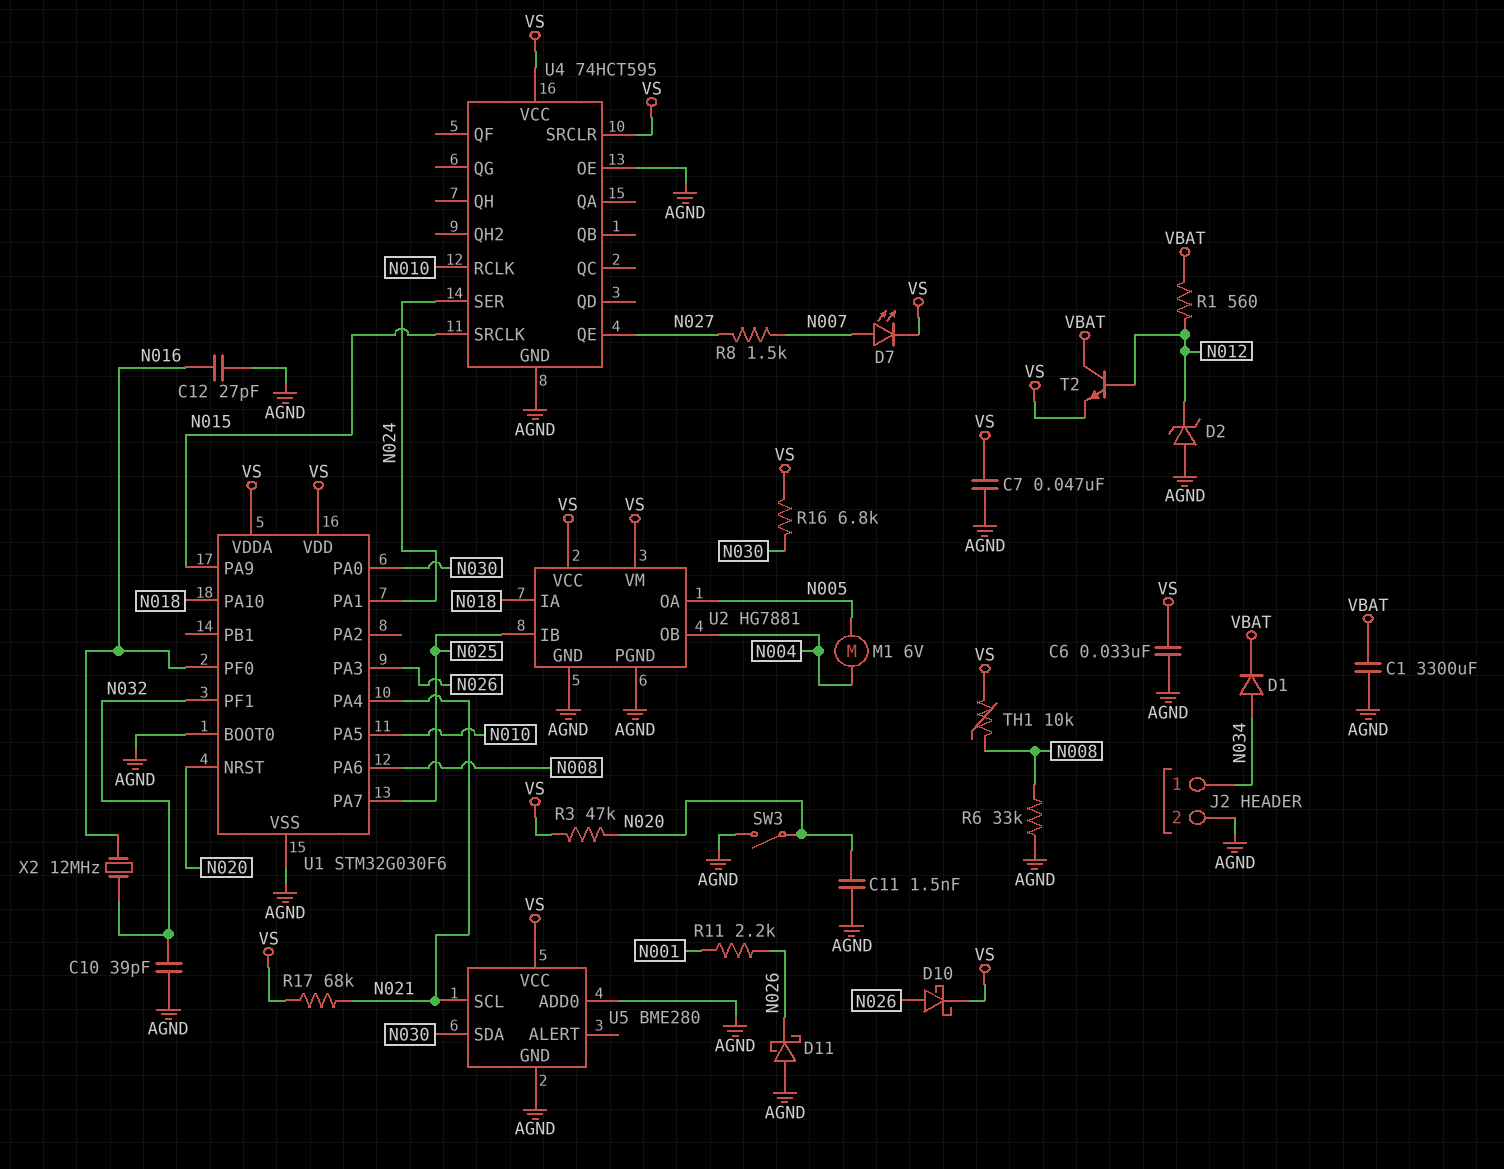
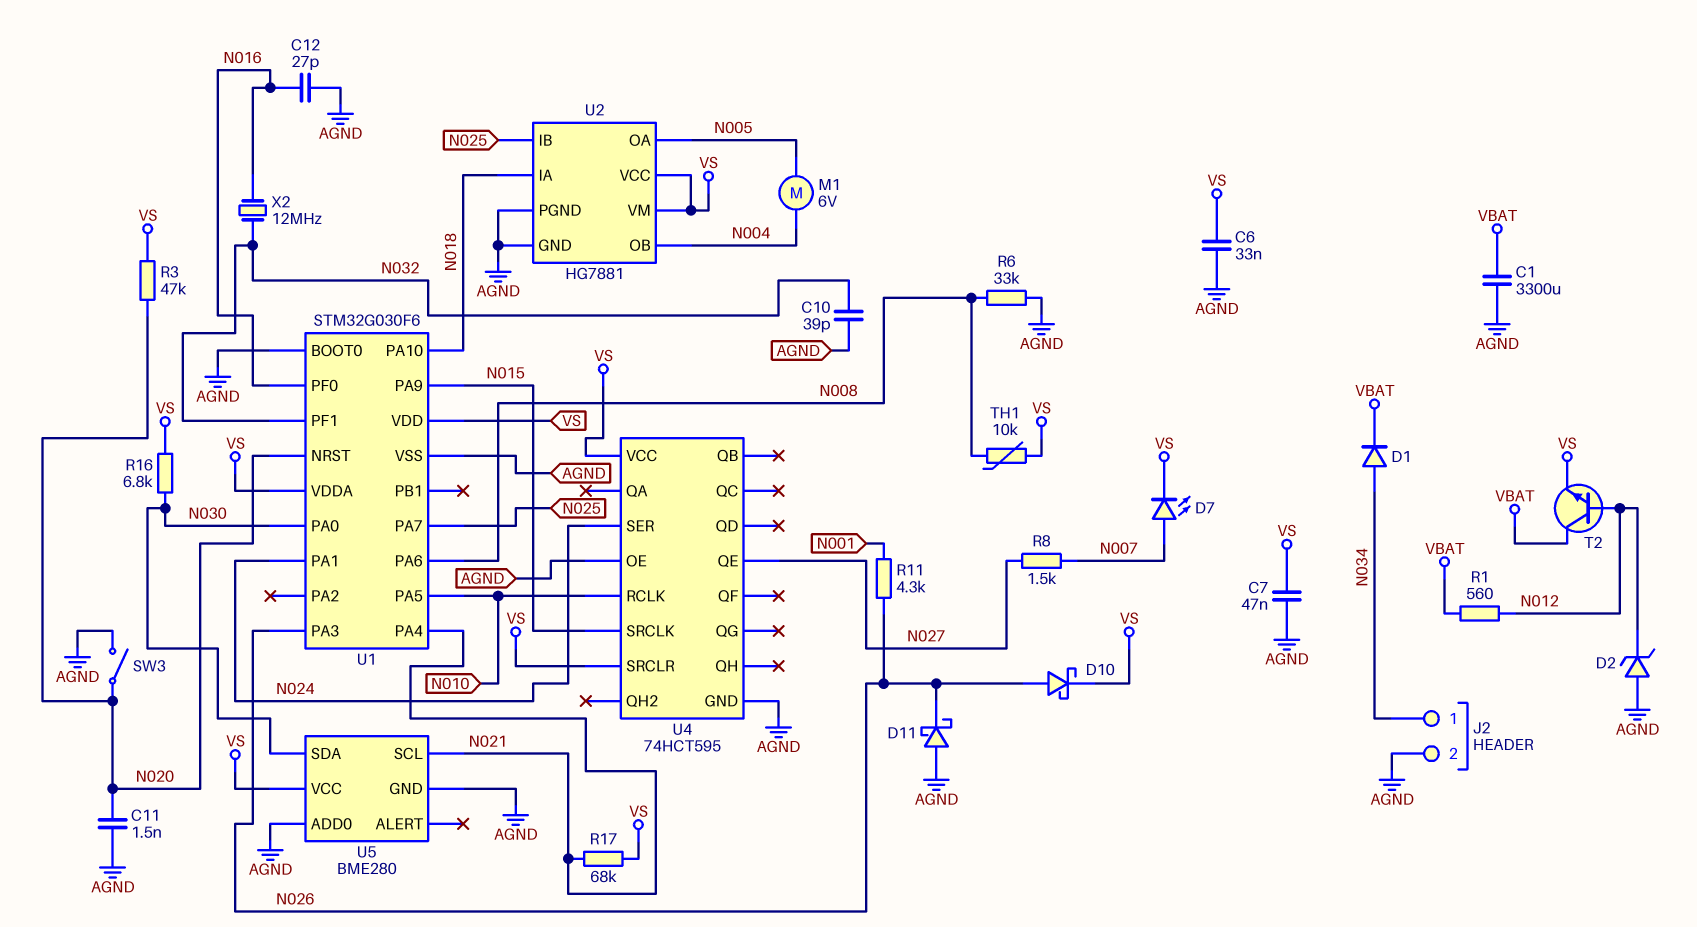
R11: 2.2k (N001, N026) -> 4.3k (N001, N026)

